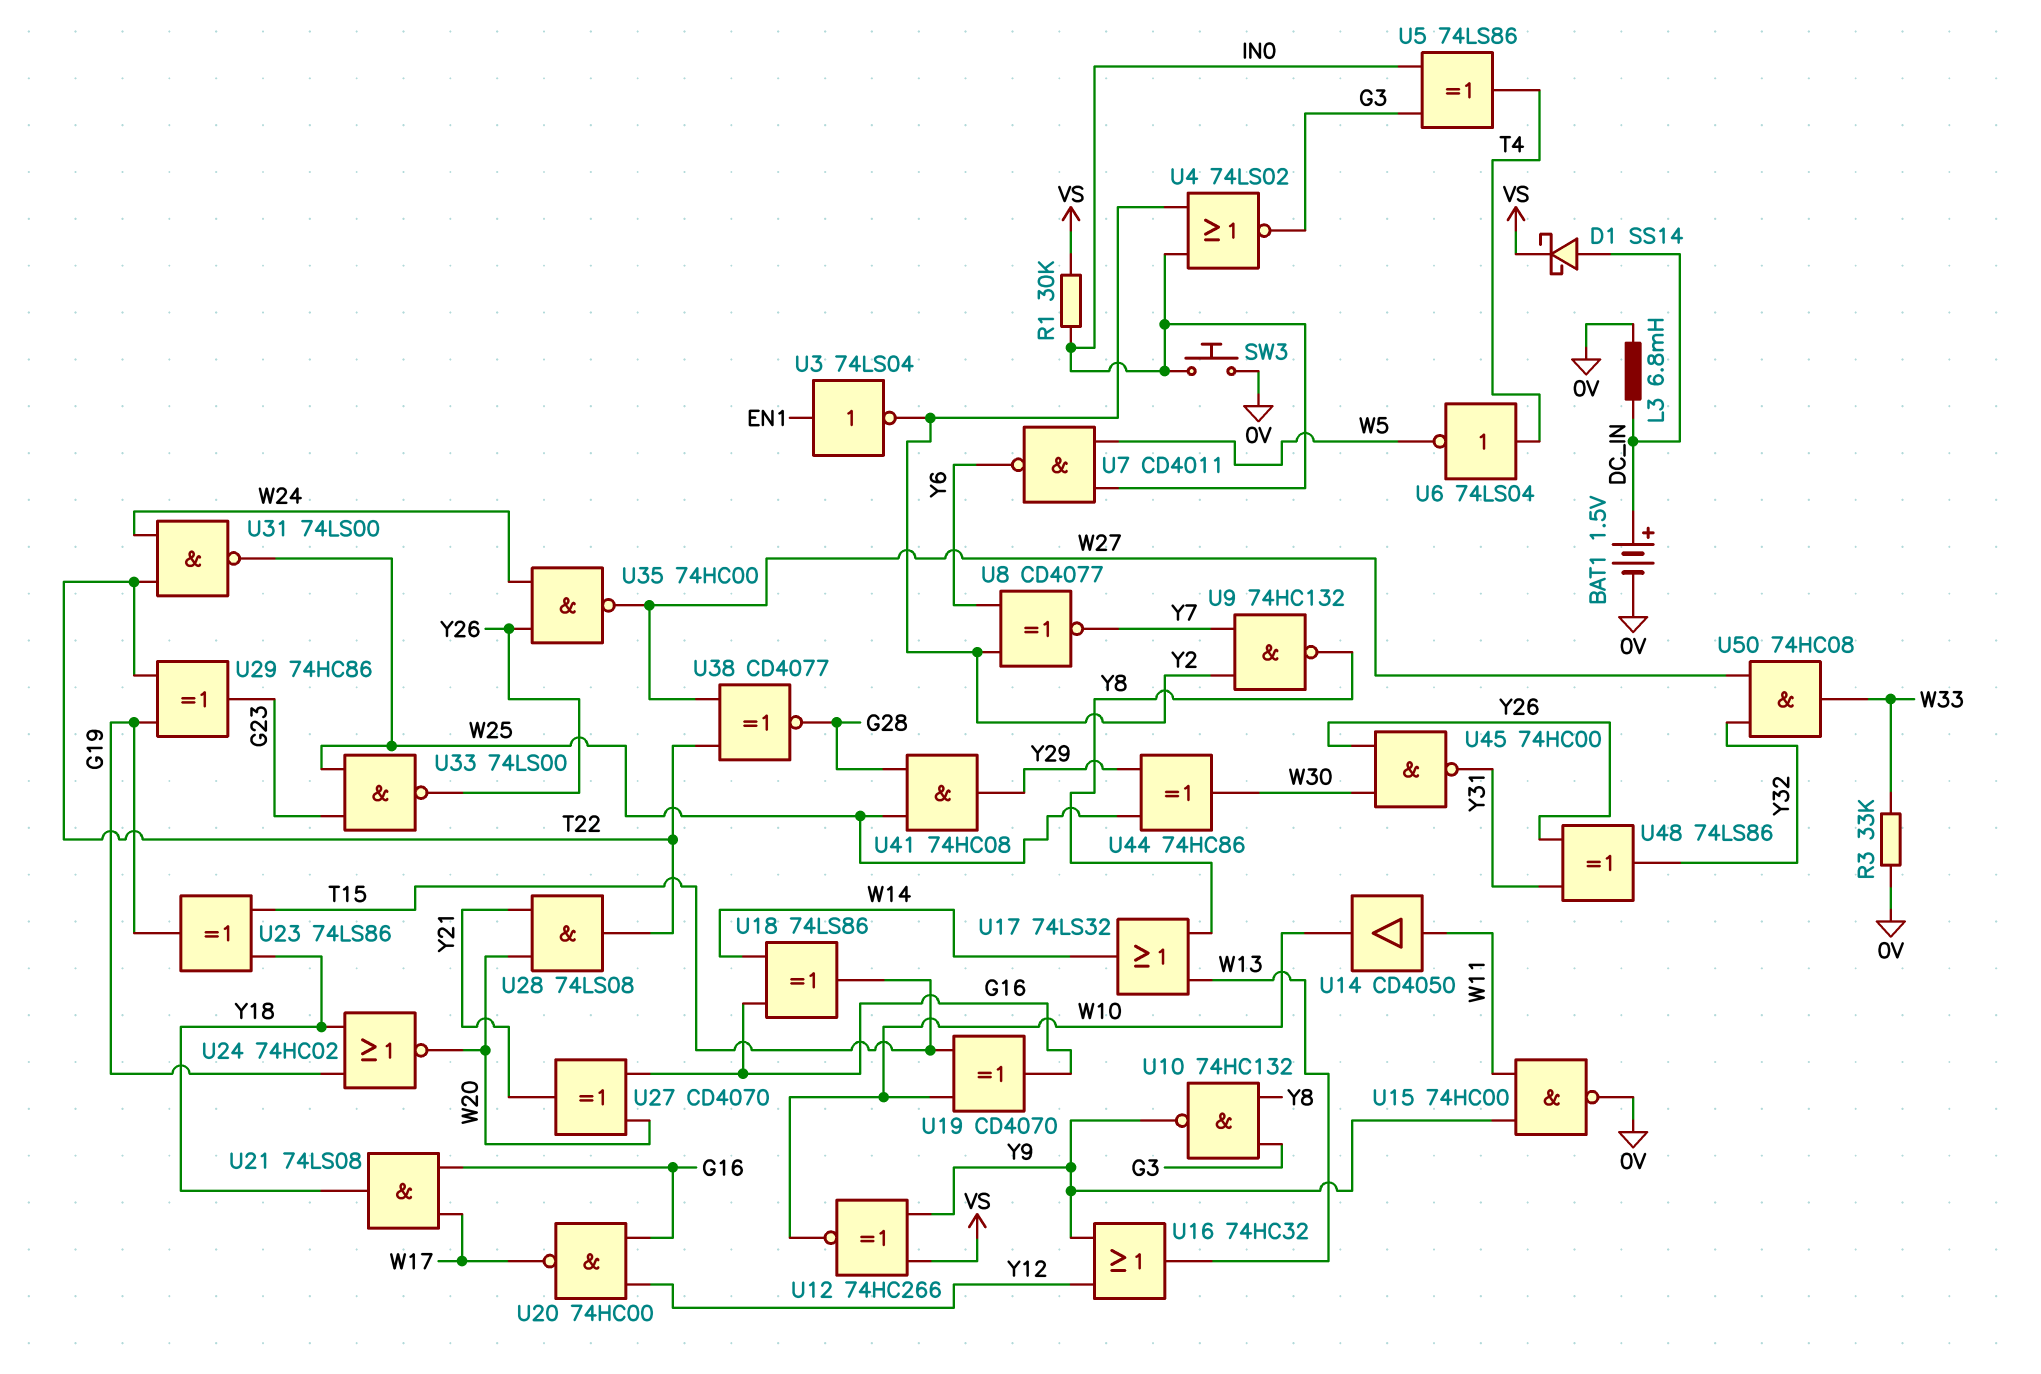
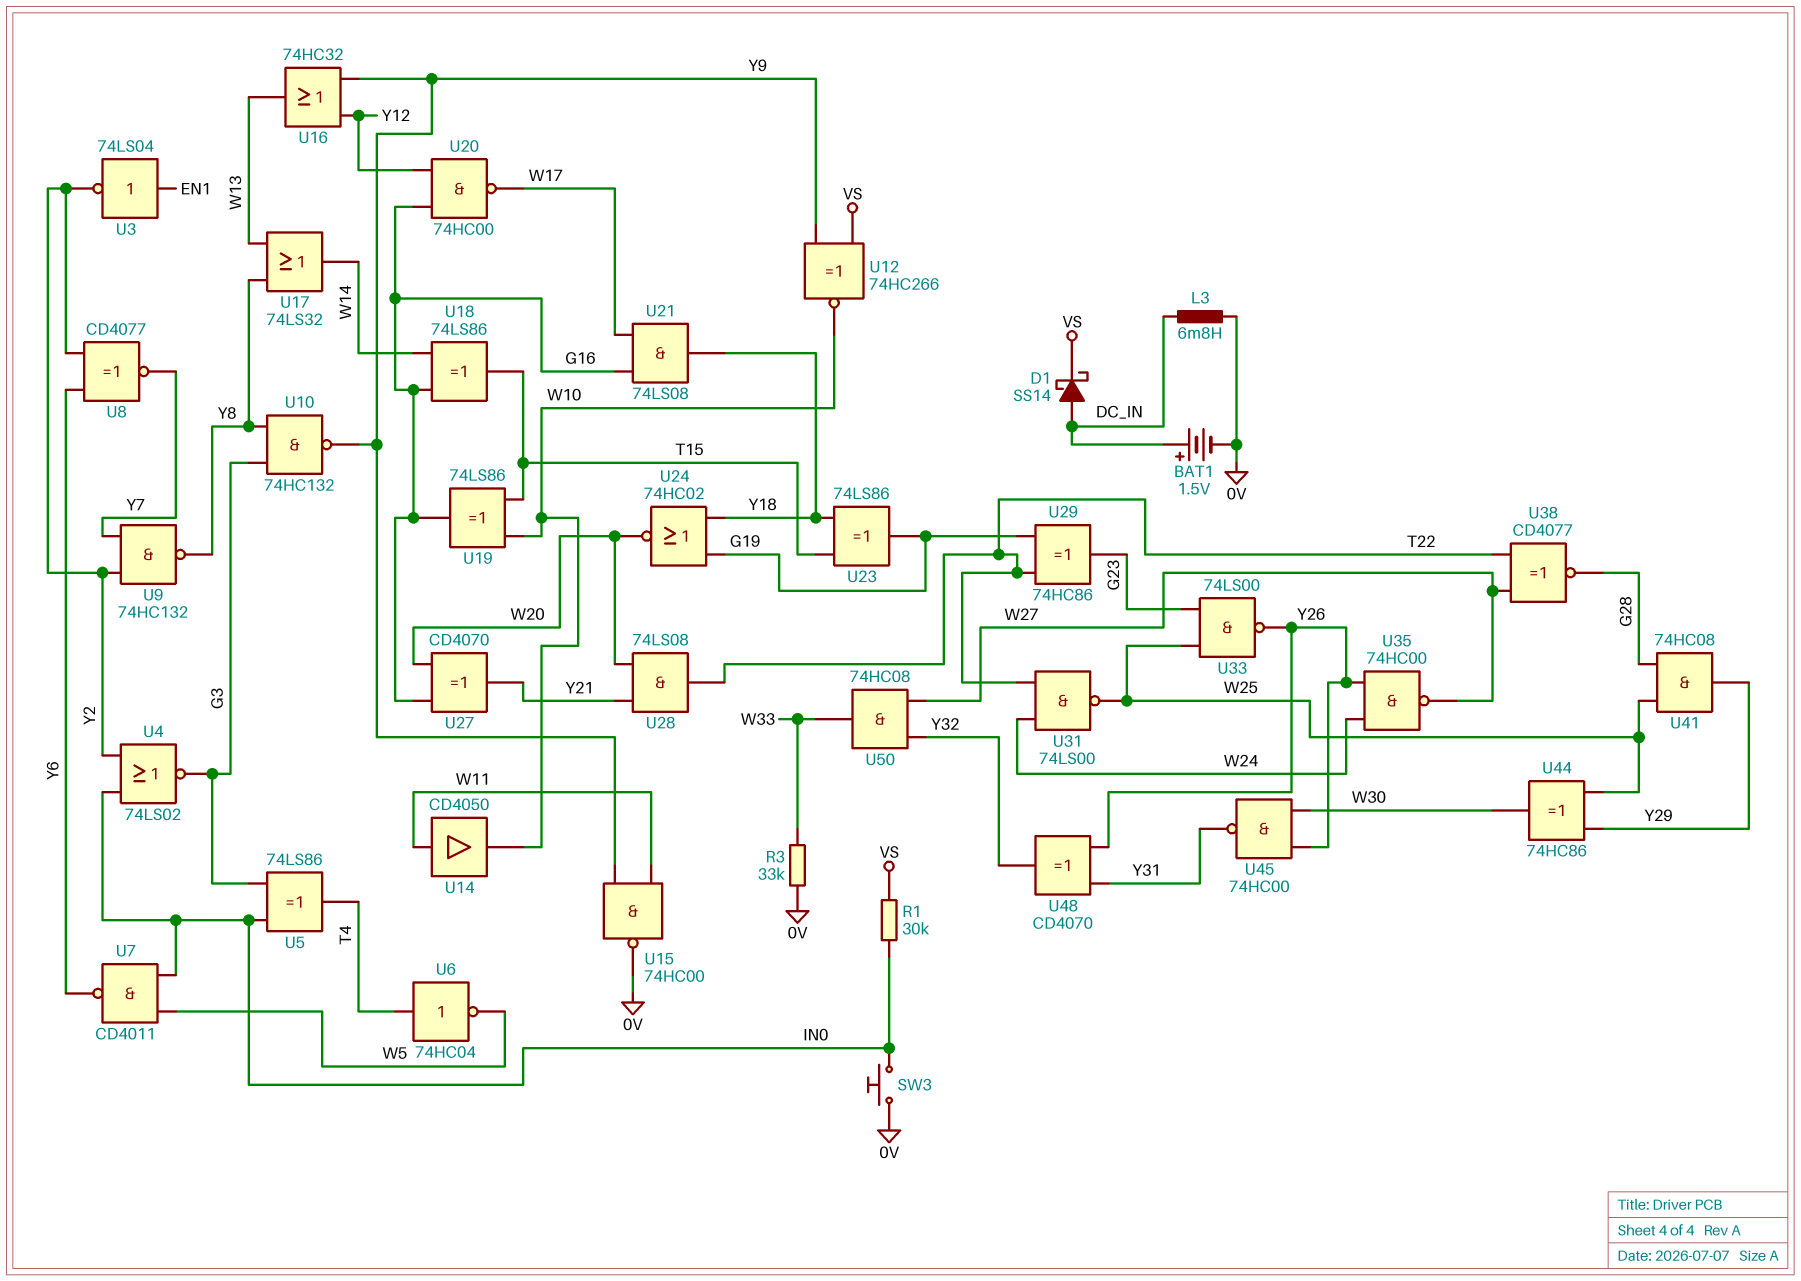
U6: NOT 74LS04 (in T4, out W5) -> NOT 74HC04 (in T4, out W5)
U19: XOR CD4070 (in T15, in W10, out G16) -> XOR 74LS86 (in T15, in W10, out G16)
U48: XOR 74LS86 (in Y26, in Y31, out Y32) -> XOR CD4070 (in Y26, in Y31, out Y32)

